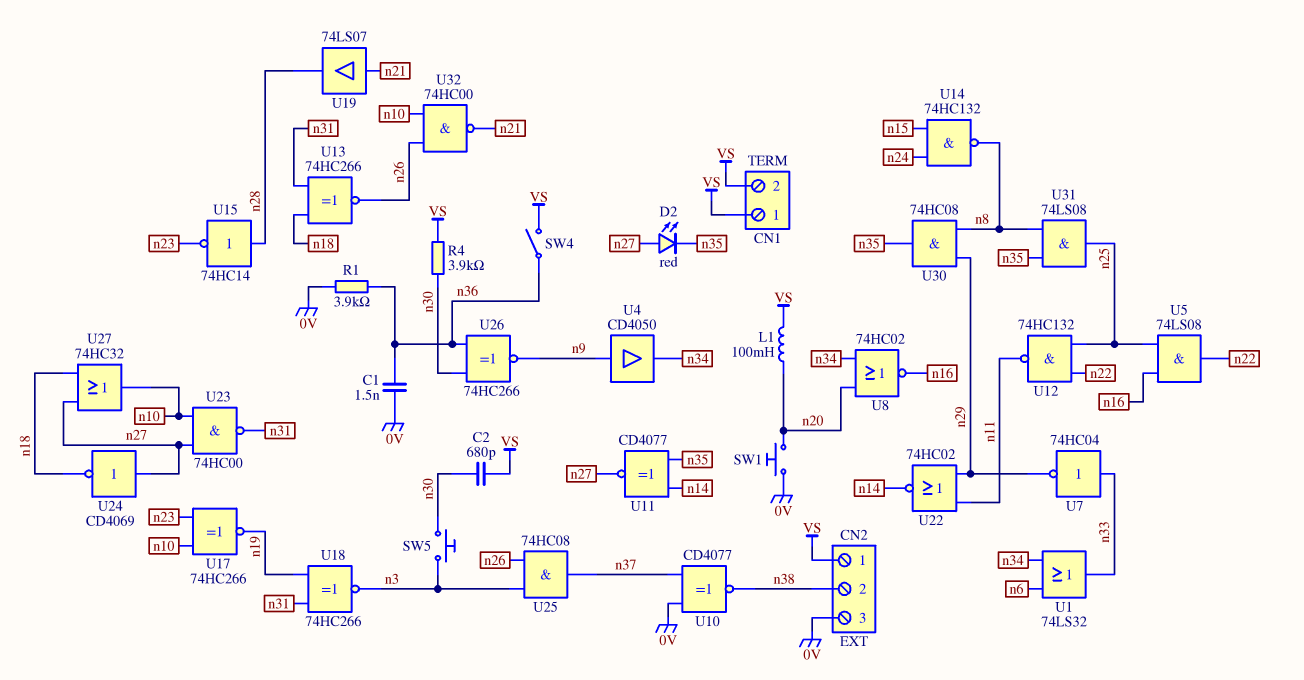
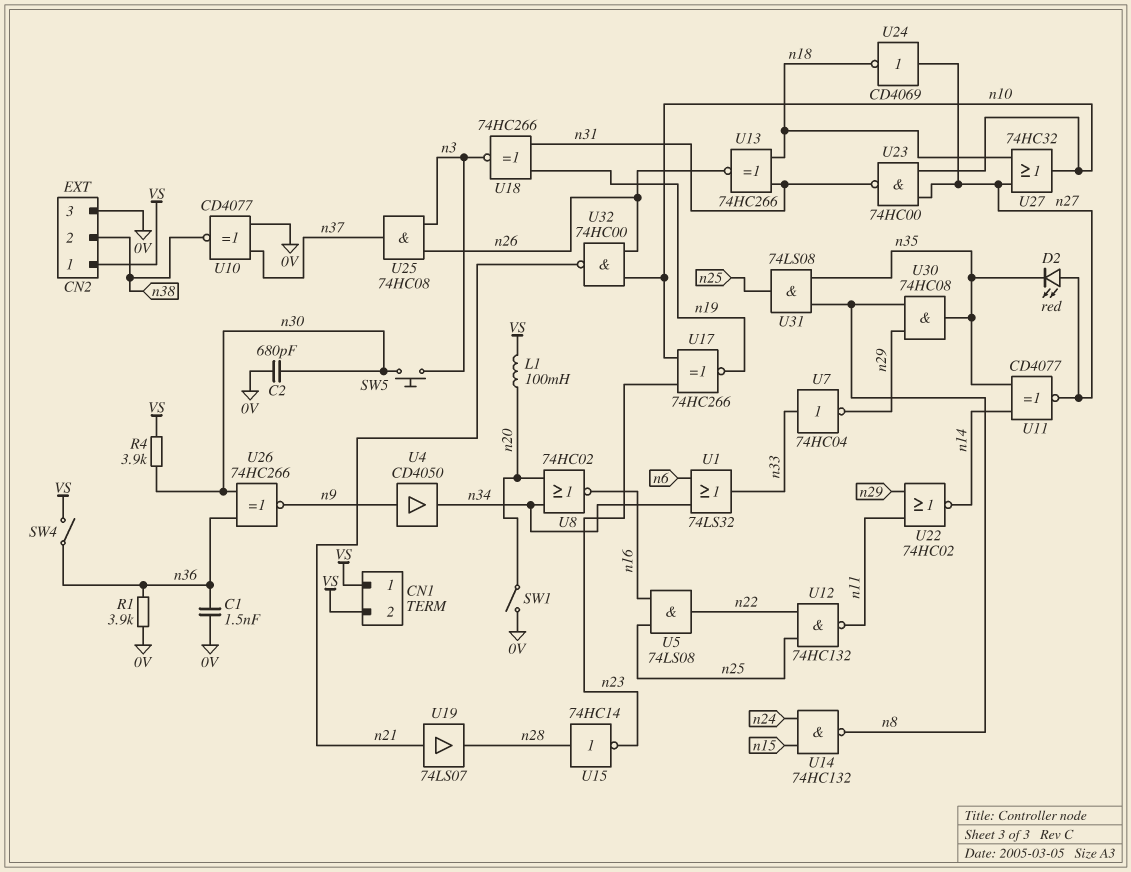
C2: 680pF (VS, n30) -> 680pF (0V, n30)
SW1: button (0V, n20) -> switch (0V, n20)

